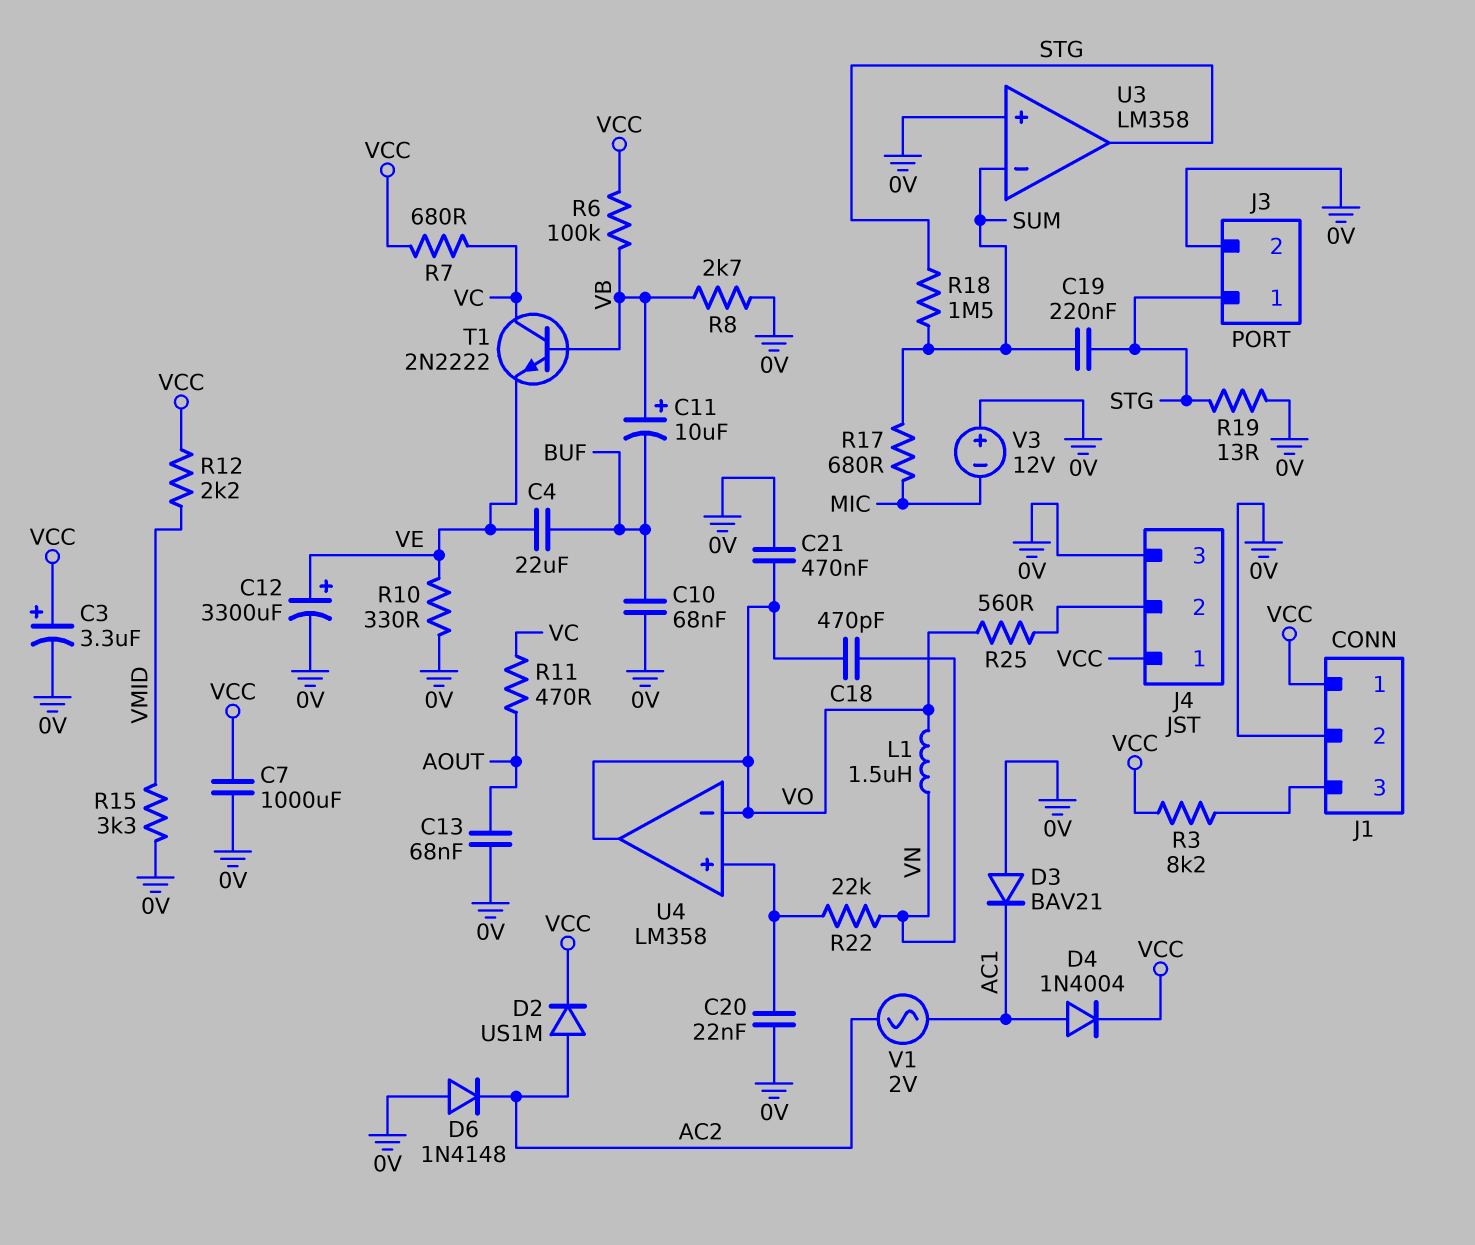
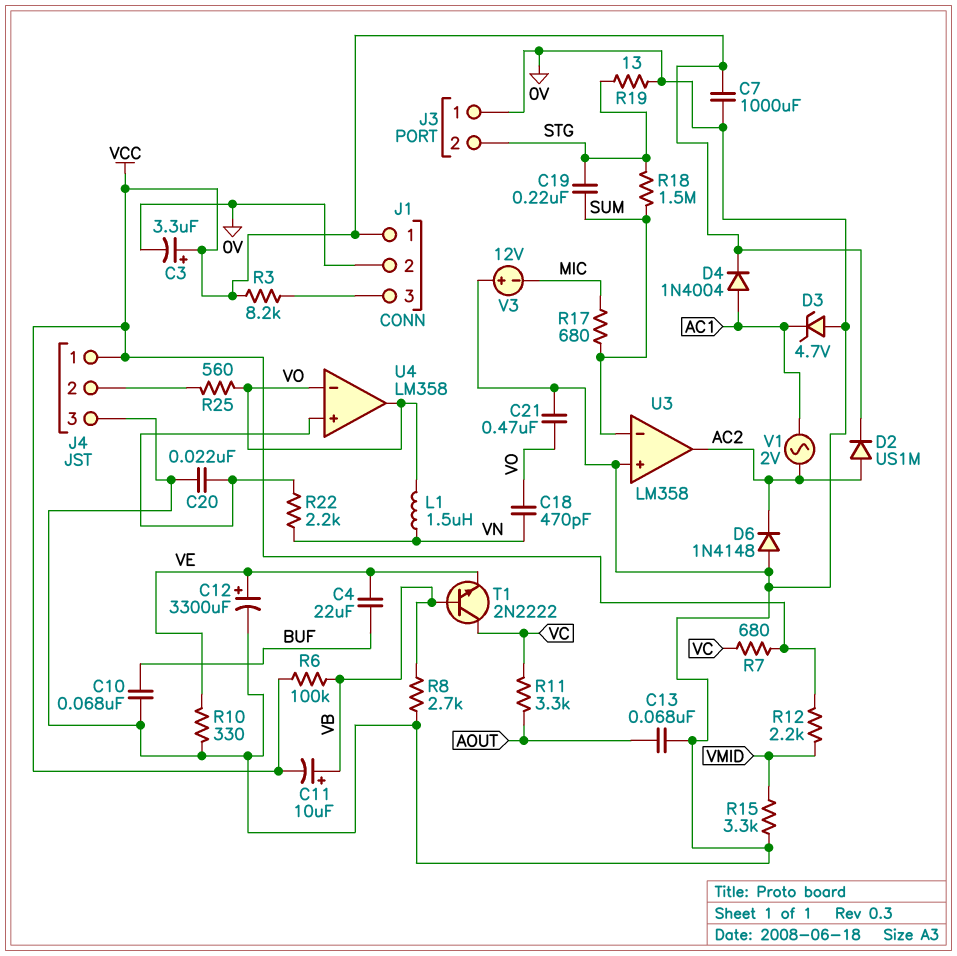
C11: 10uF (plus VB, minus BUF) -> 10uF (plus VB, minus VCC)
D3: diode BAV21 (A 0V, K AC1) -> zener 4.7V (A 0V, K AC1)
J3 pin 1: STG -> 0V
J3 pin 2: 0V -> STG
R11: 470 (AOUT, VC) -> 3.3k (AOUT, VC)
R22: 22k (U4/in+, VN) -> 2.2k (U4/in+, VN)
U3 pin out: STG -> AC2

